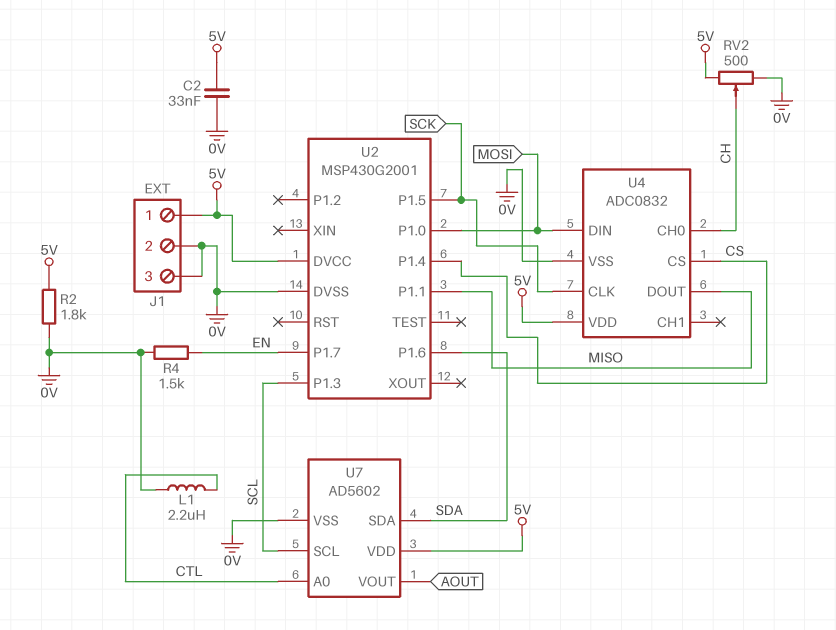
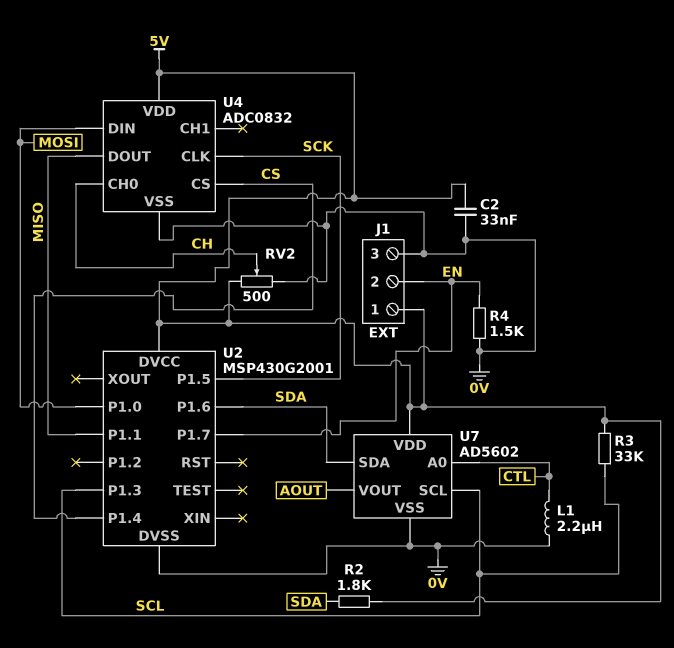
J1 pin 2: 0V -> EN
R2: 1.8k (0V, 5V) -> 1.8k (5V, SDA)
R3: none -> 33k (5V, SCL)

